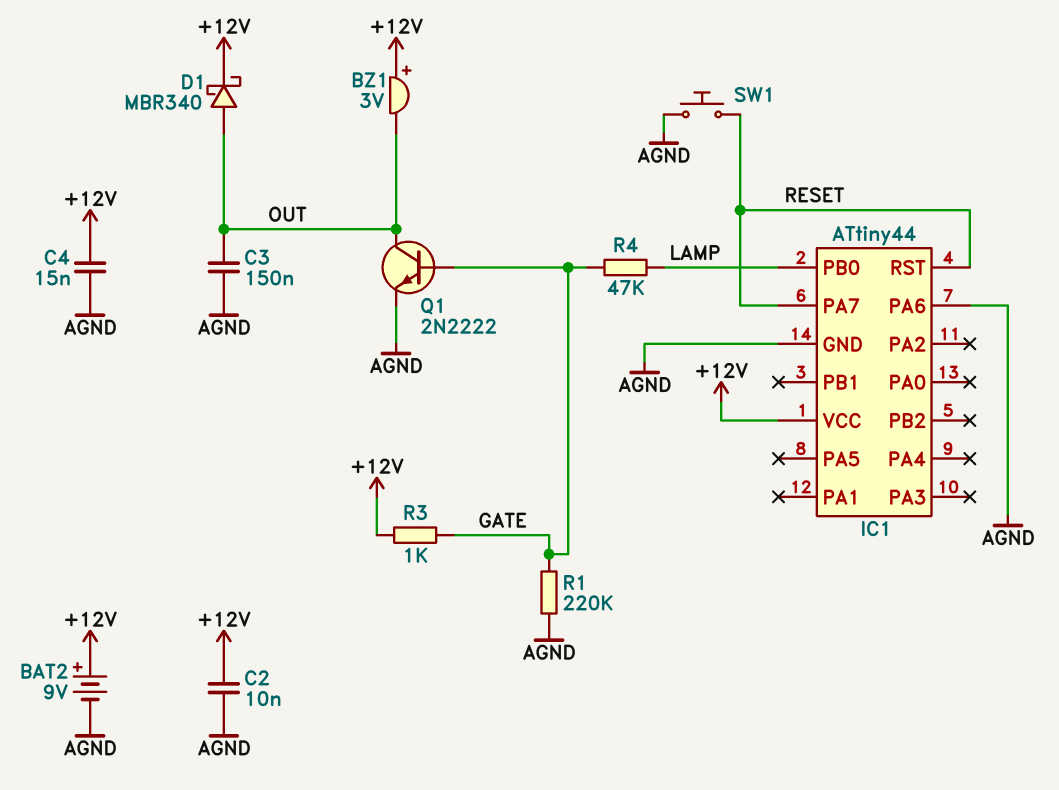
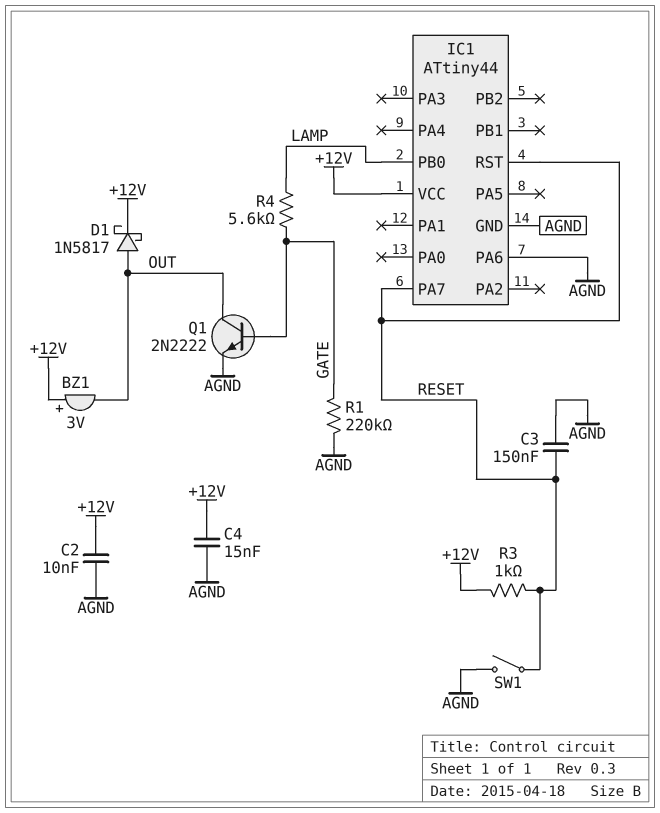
BAT2: 9V (plus +12V, minus AGND) -> none
C3: 150nF (AGND, OUT) -> 150nF (AGND, RESET)
D1: schottky MBR340 (A OUT, K +12V) -> schottky 1N5817 (A OUT, K +12V)
R3: 1k (+12V, GATE) -> 1k (+12V, RESET)
R4: 47k (GATE, LAMP) -> 5.6k (GATE, LAMP)
SW1: button (AGND, RESET) -> switch (AGND, RESET)

